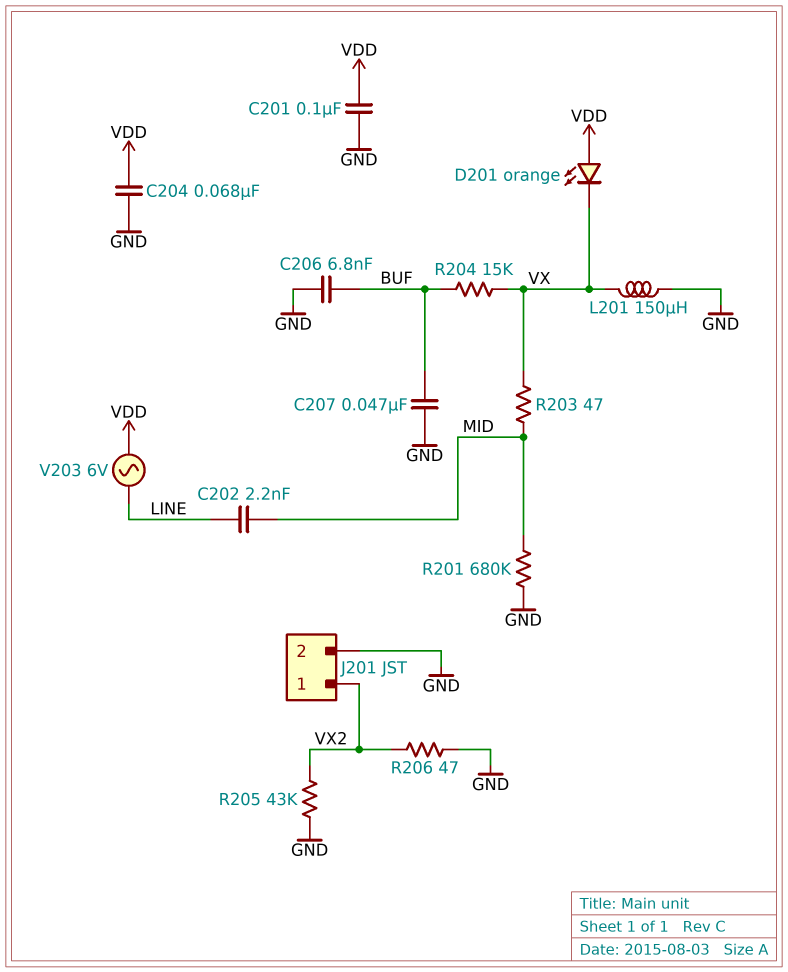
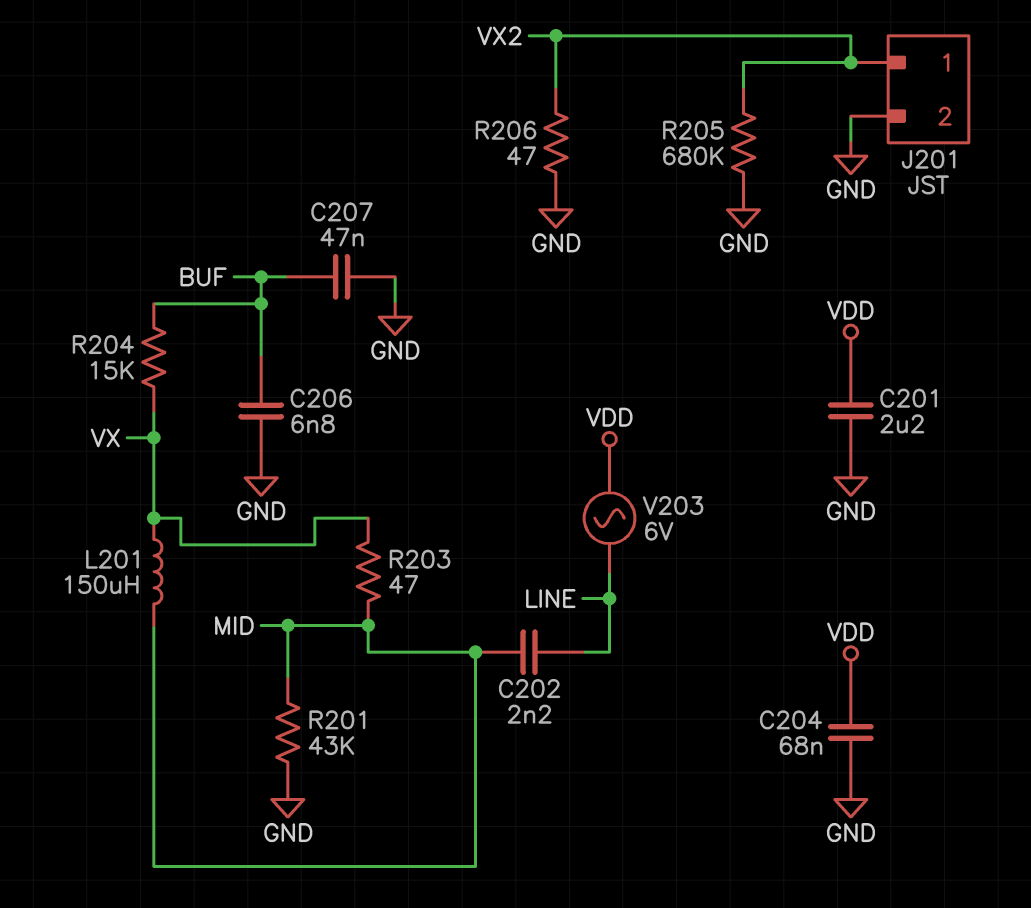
C201: 100nF (GND, VDD) -> 2.2uF (GND, VDD)
D201: LED orange (A VDD, K VX) -> none
L201: 150uH (GND, VX) -> 150uH (MID, VX)
R201: 680k (GND, MID) -> 43k (GND, MID)
R205: 43k (GND, VX2) -> 680k (GND, VX2)

